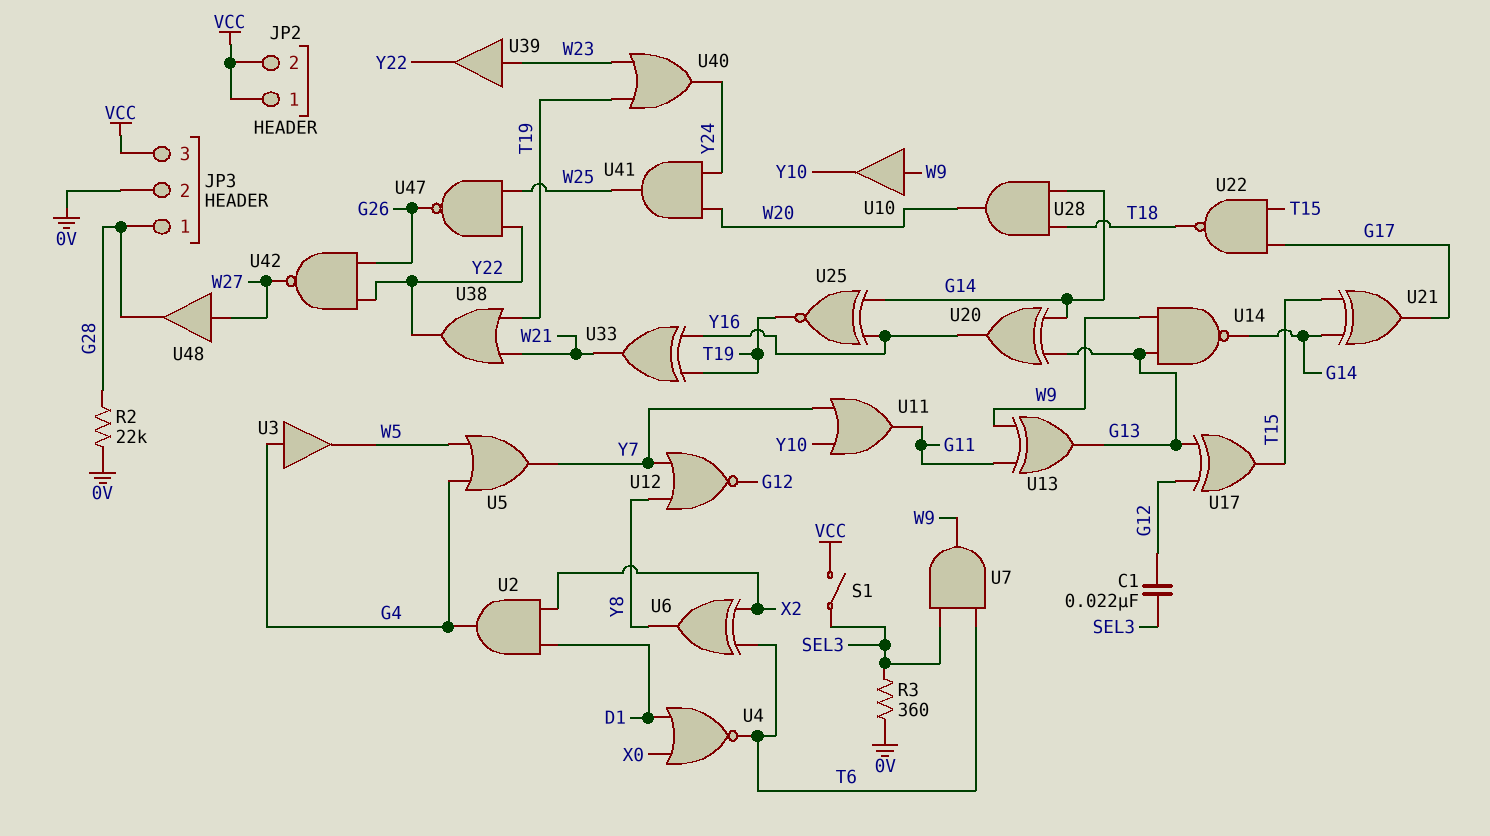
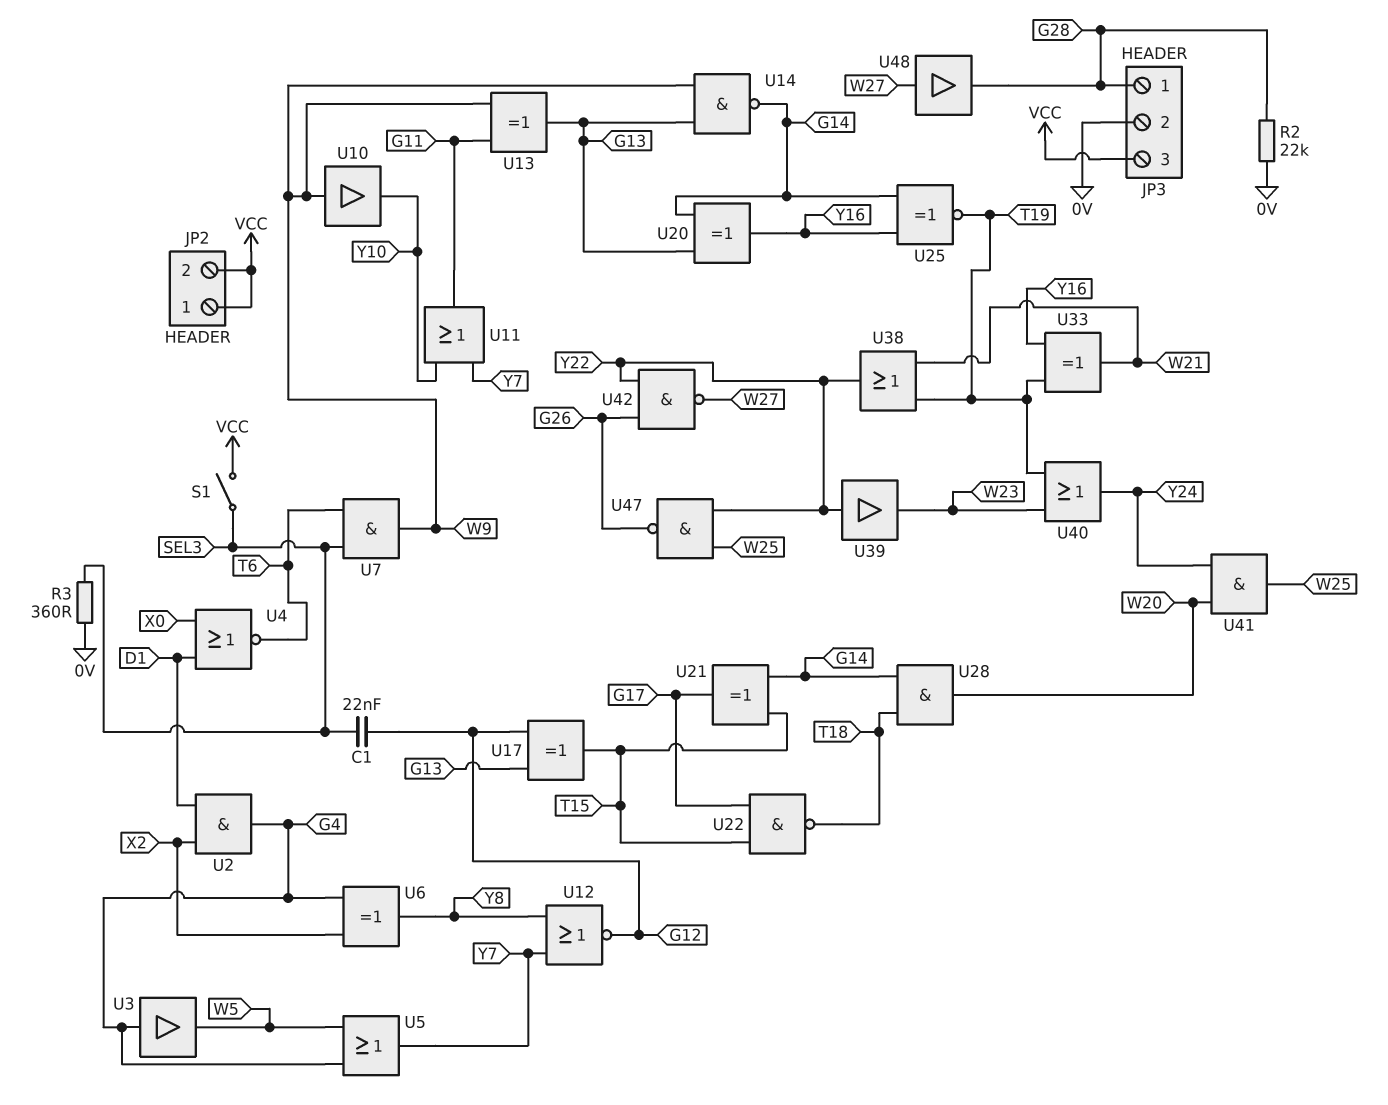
U6: XOR (in T6, in X2, out Y8) -> XOR (in G4, in X2, out Y8)
U39: buffer (in W23, out Y22) -> buffer (in Y22, out W23)

